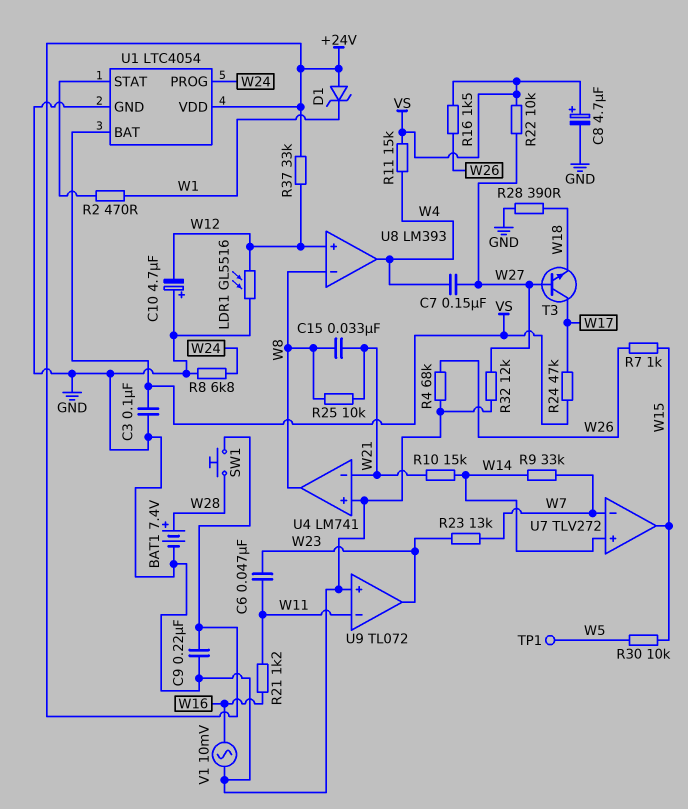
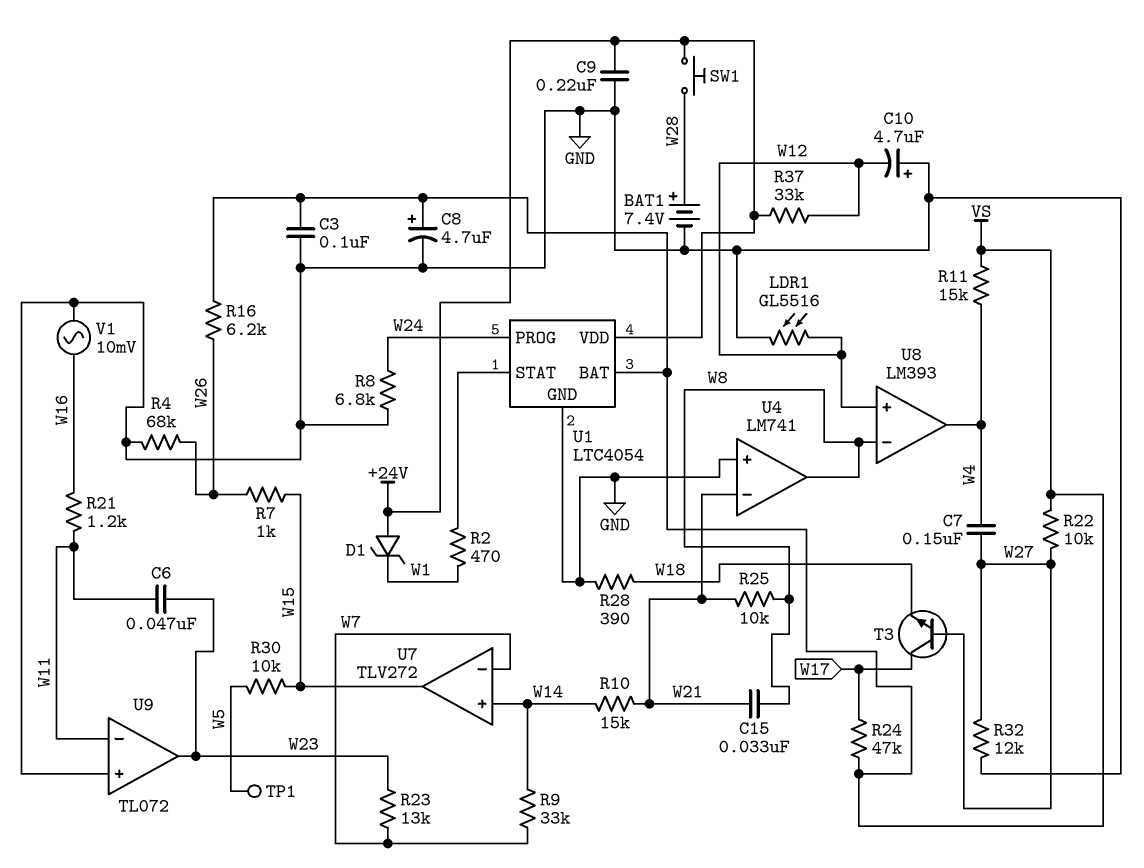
R16: 1.5k (VS, W26) -> 6.2k (VS, W26)

